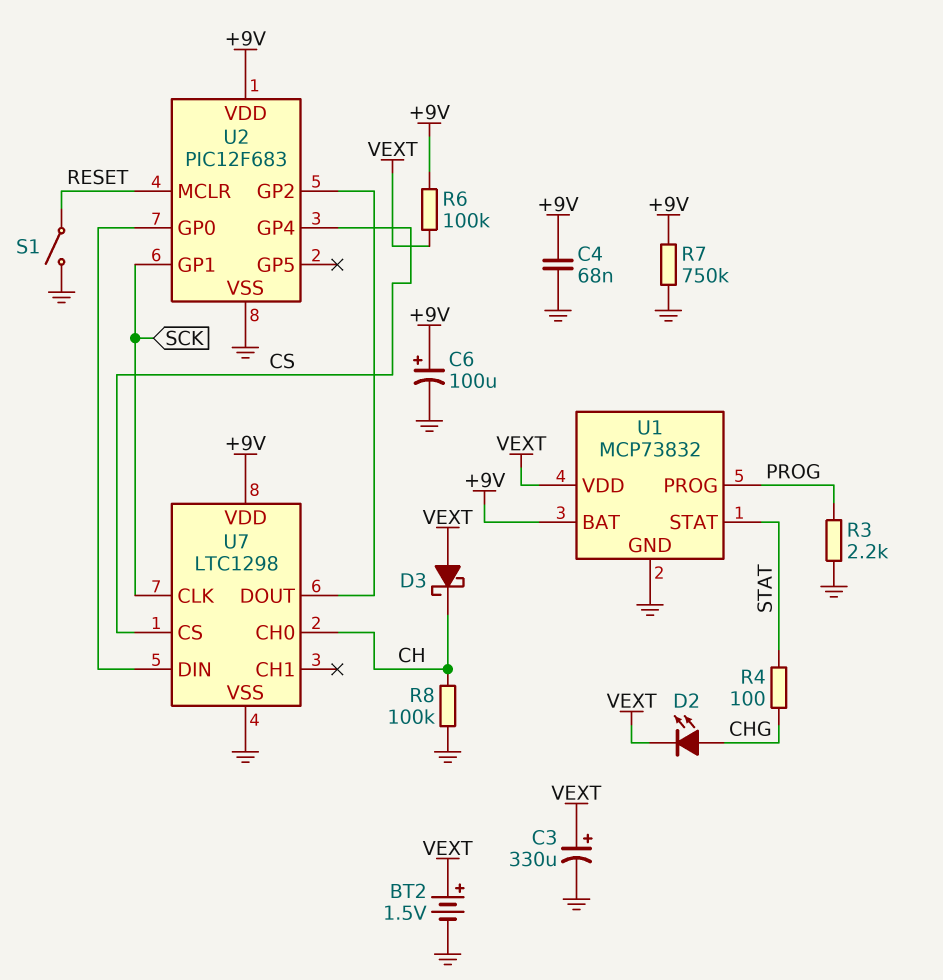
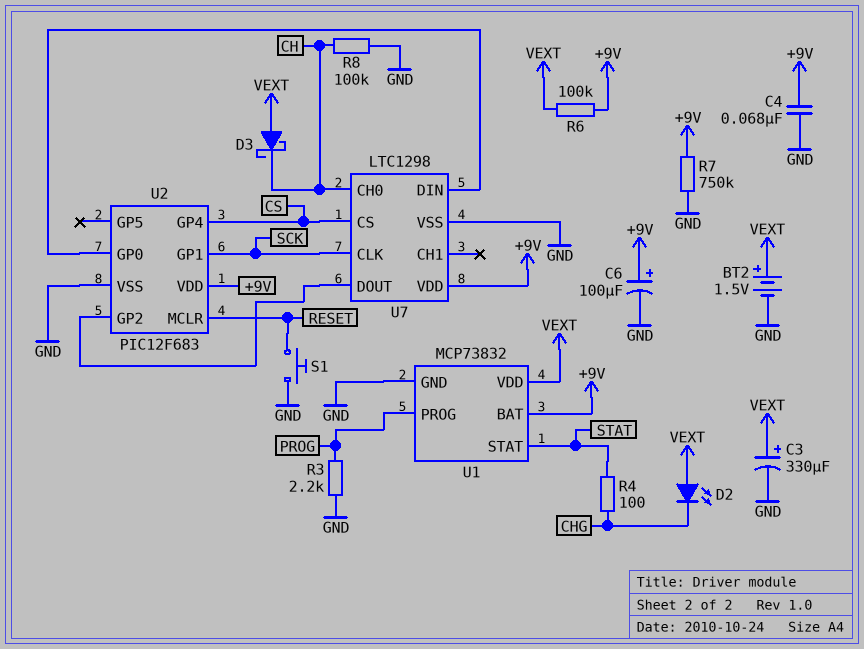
D2: LED (A CHG, K VEXT) -> LED (A VEXT, K CHG)
S1: switch (GND, RESET) -> button (GND, RESET)

